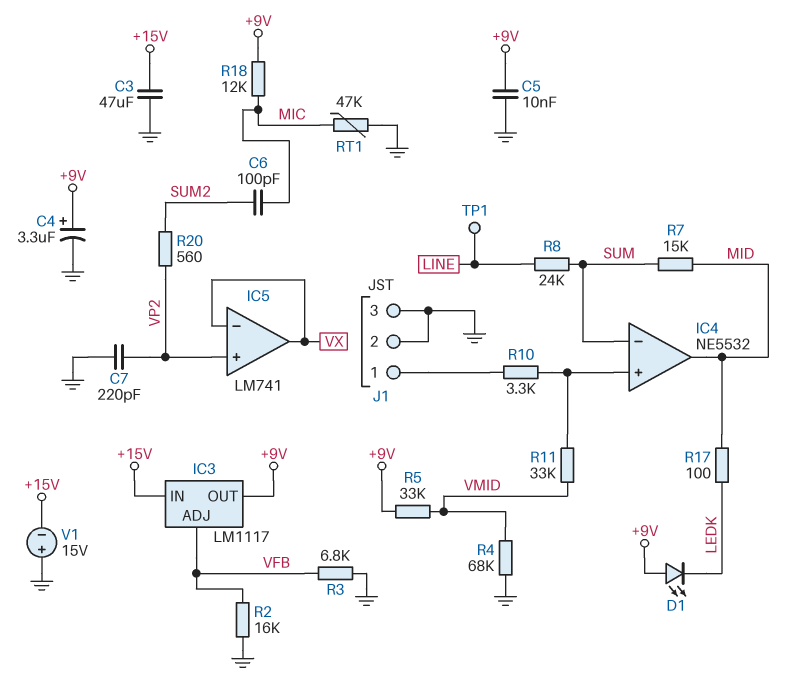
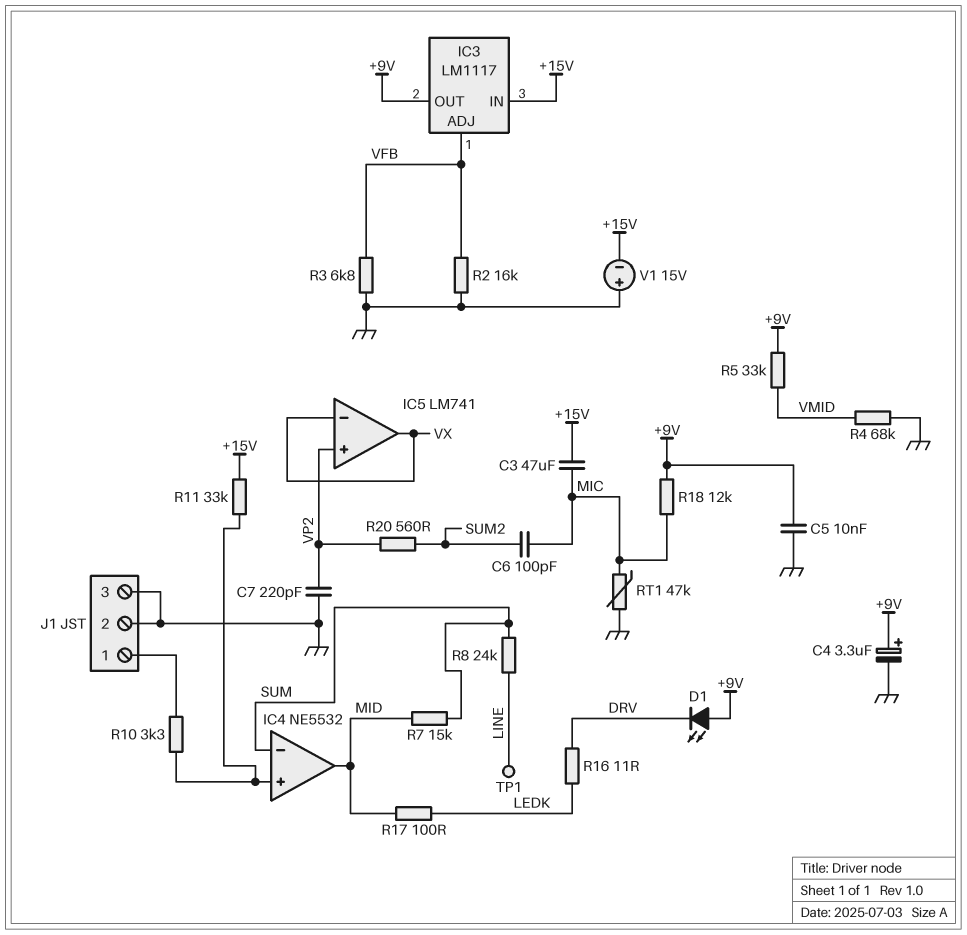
C3: 47uF (+15V, GND) -> 47uF (+15V, MIC)
D1: LED (A +9V, K LEDK) -> LED (A +9V, K DRV)
R11: 33k (IC4/in+, VMID) -> 33k (+15V, IC4/in+)
R16: none -> 11 (DRV, LEDK)

